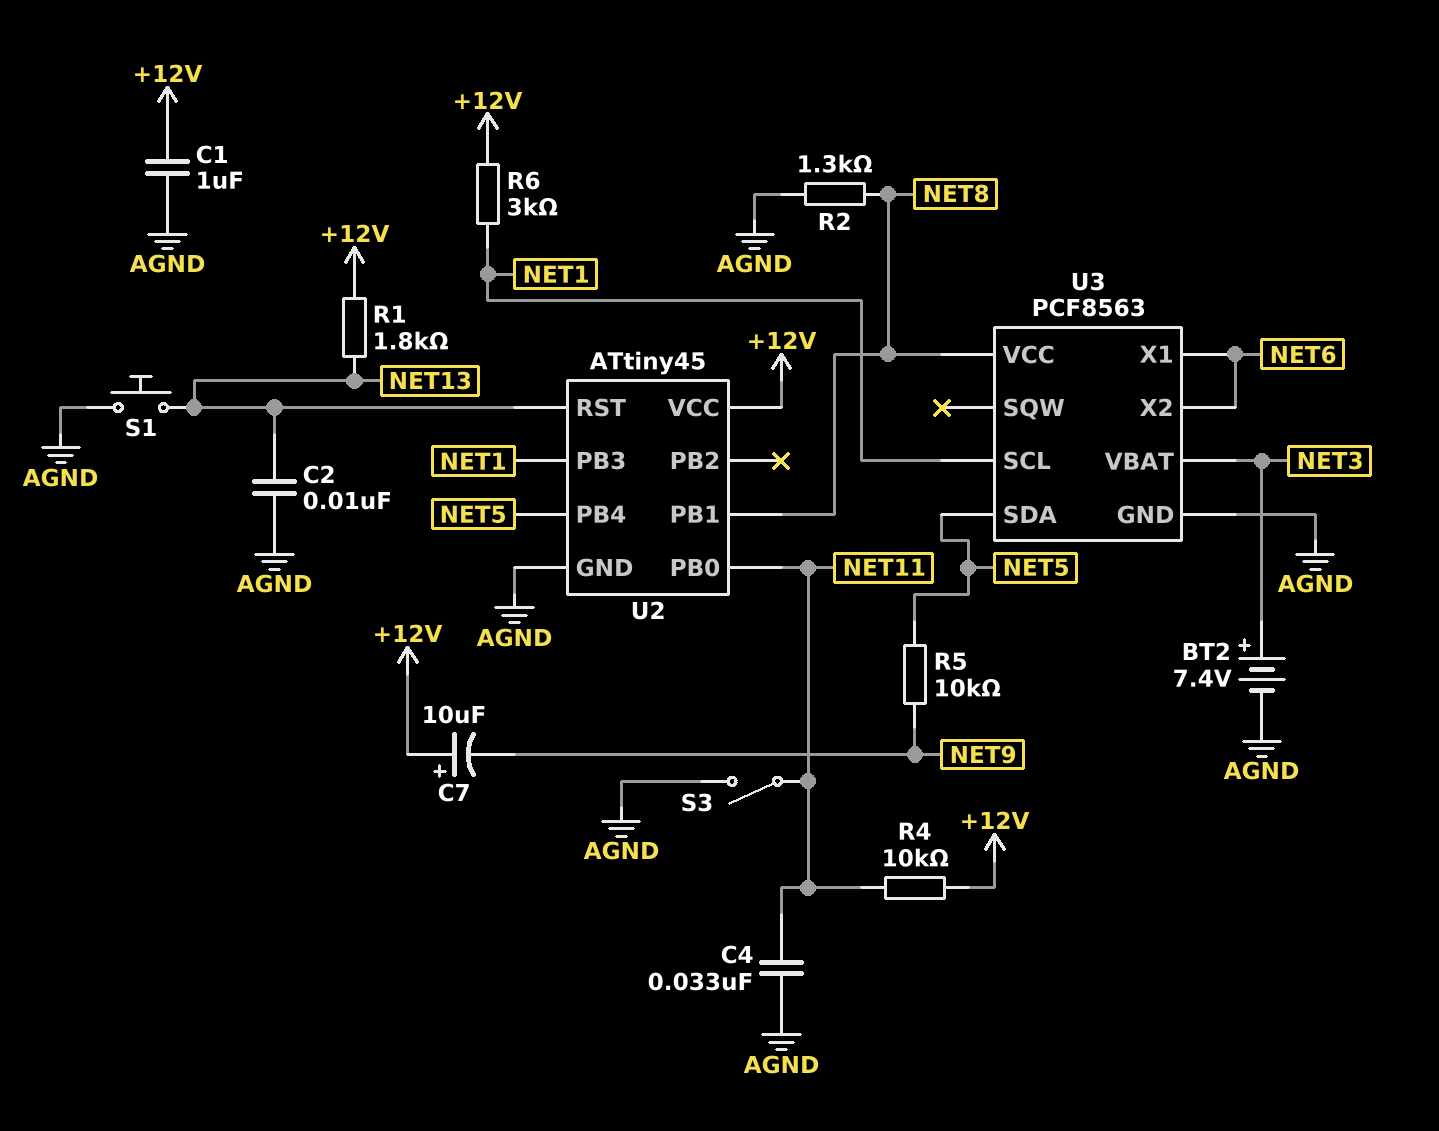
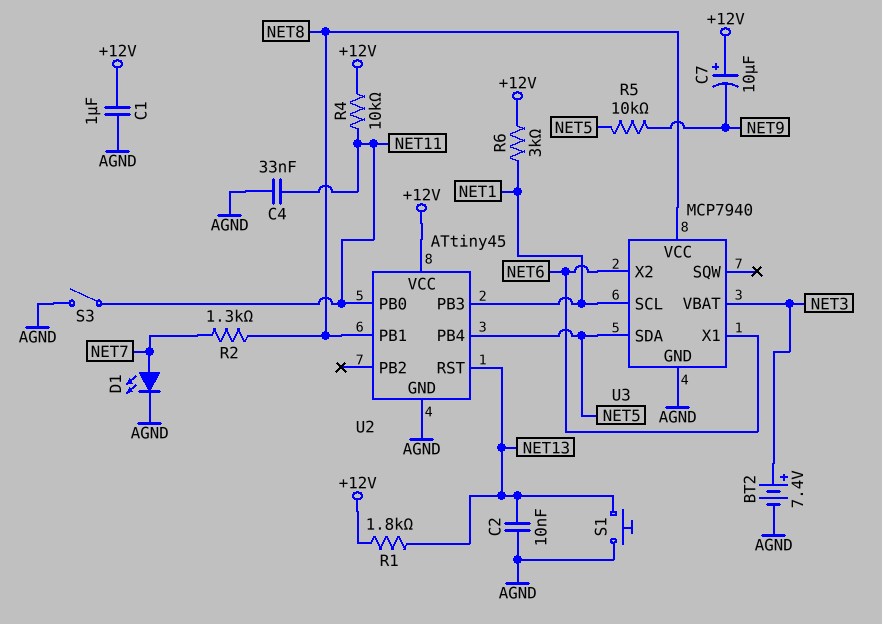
D1: none -> LED (A NET7, K AGND)
R2: 1.3k (AGND, NET8) -> 1.3k (NET7, NET8)
U3: PCF8563 -> MCP7940

